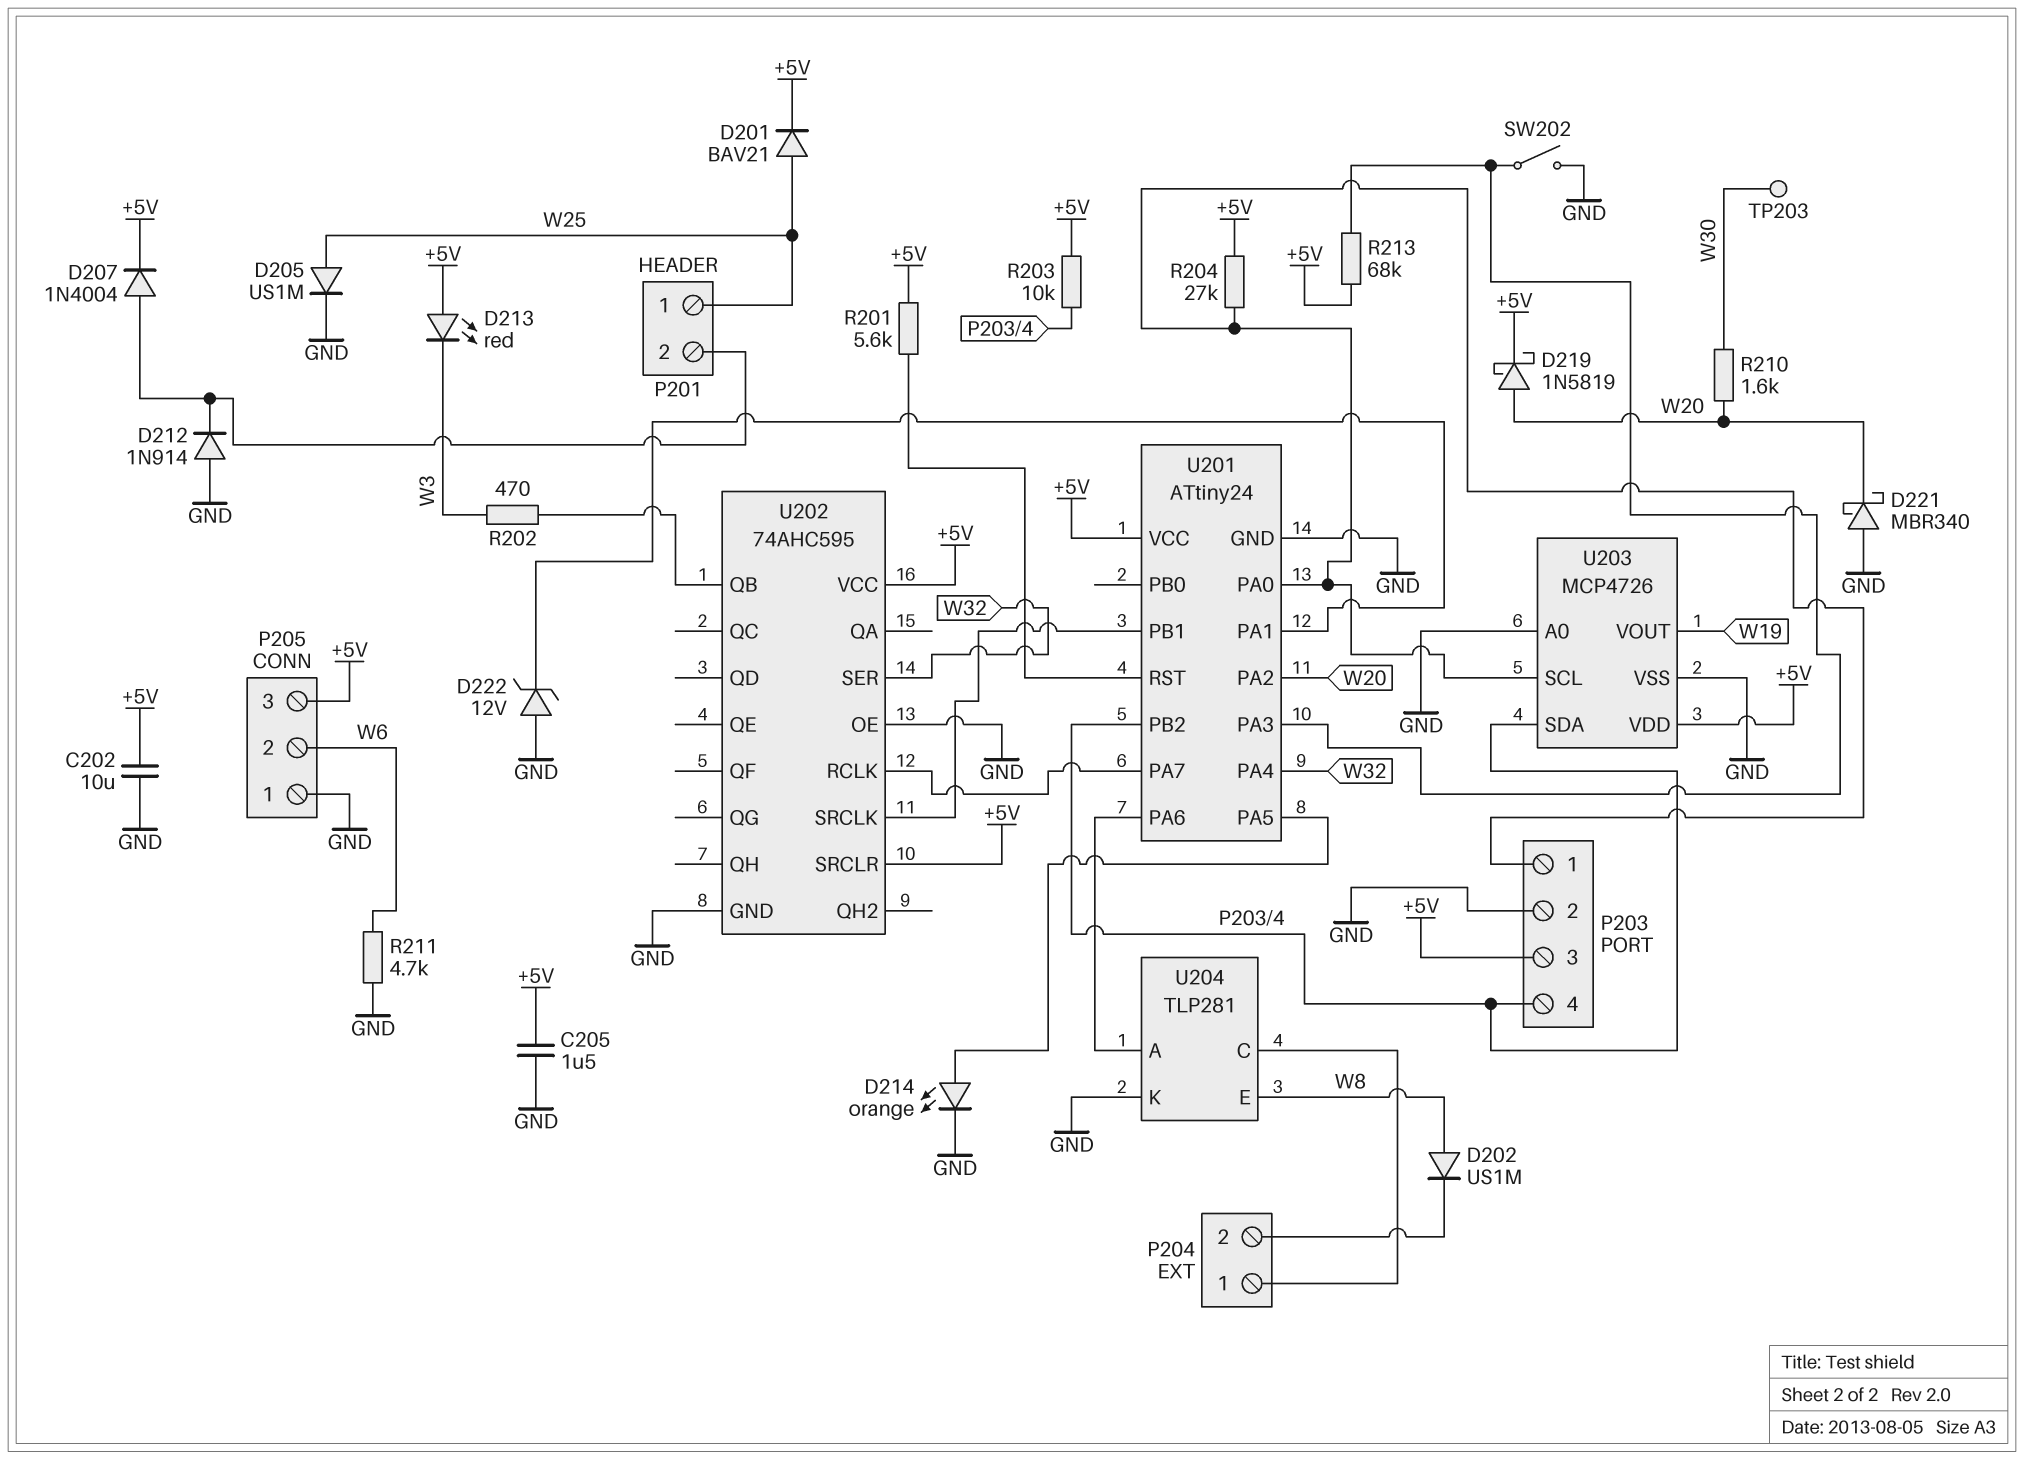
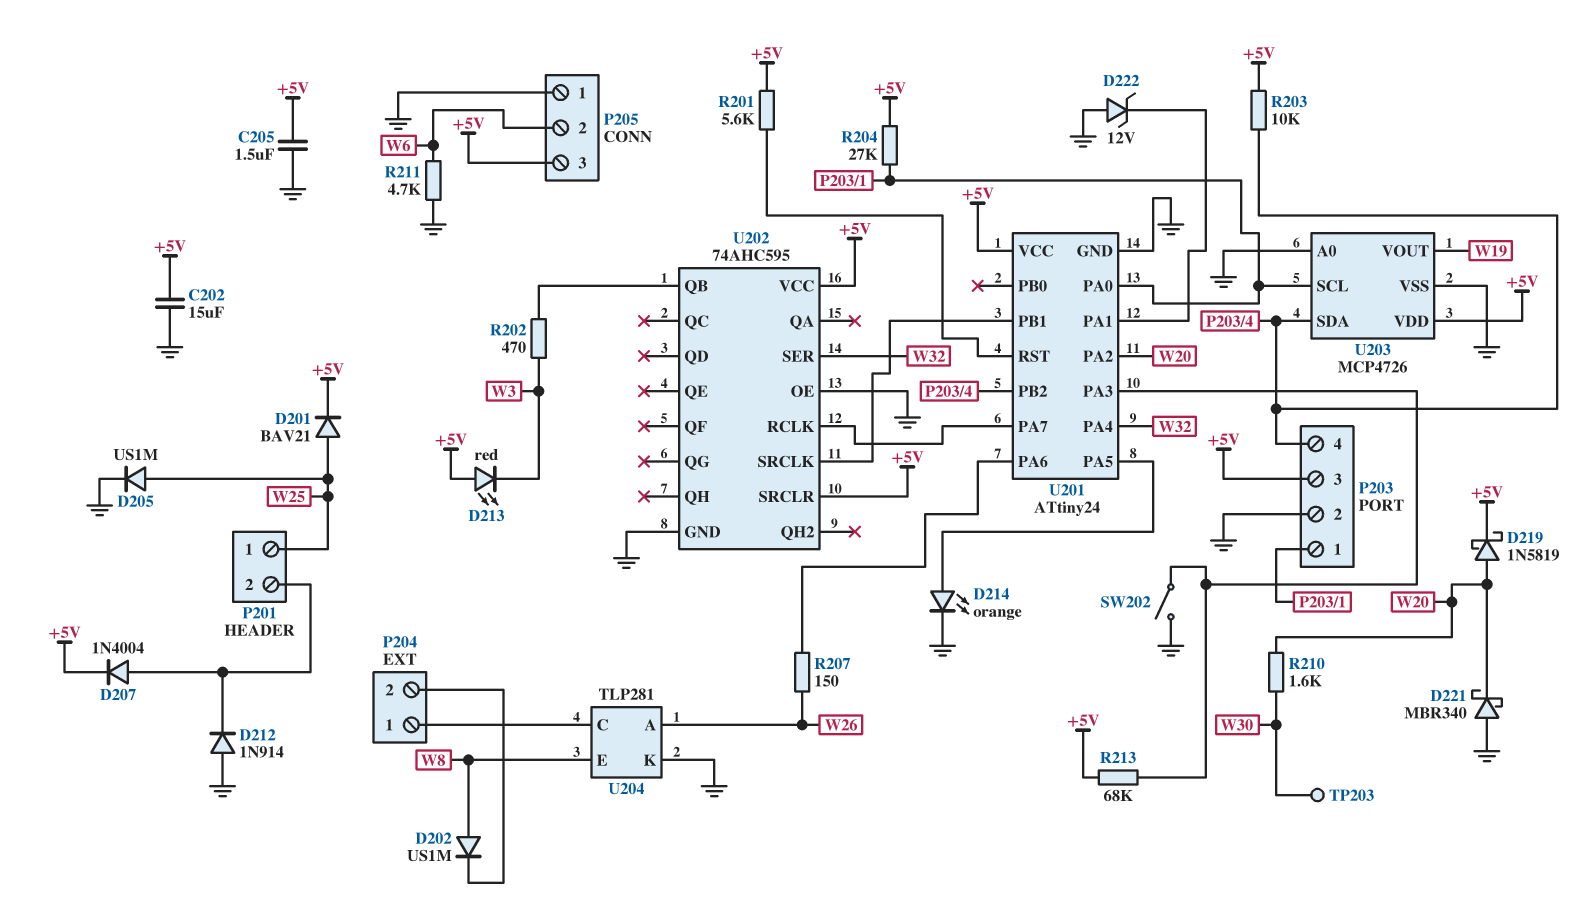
C202: 10uF (+5V, GND) -> 15uF (+5V, GND)
R207: none -> 150 (U201/PA6, W26)
U204 pin A: U201/PA6 -> W26

